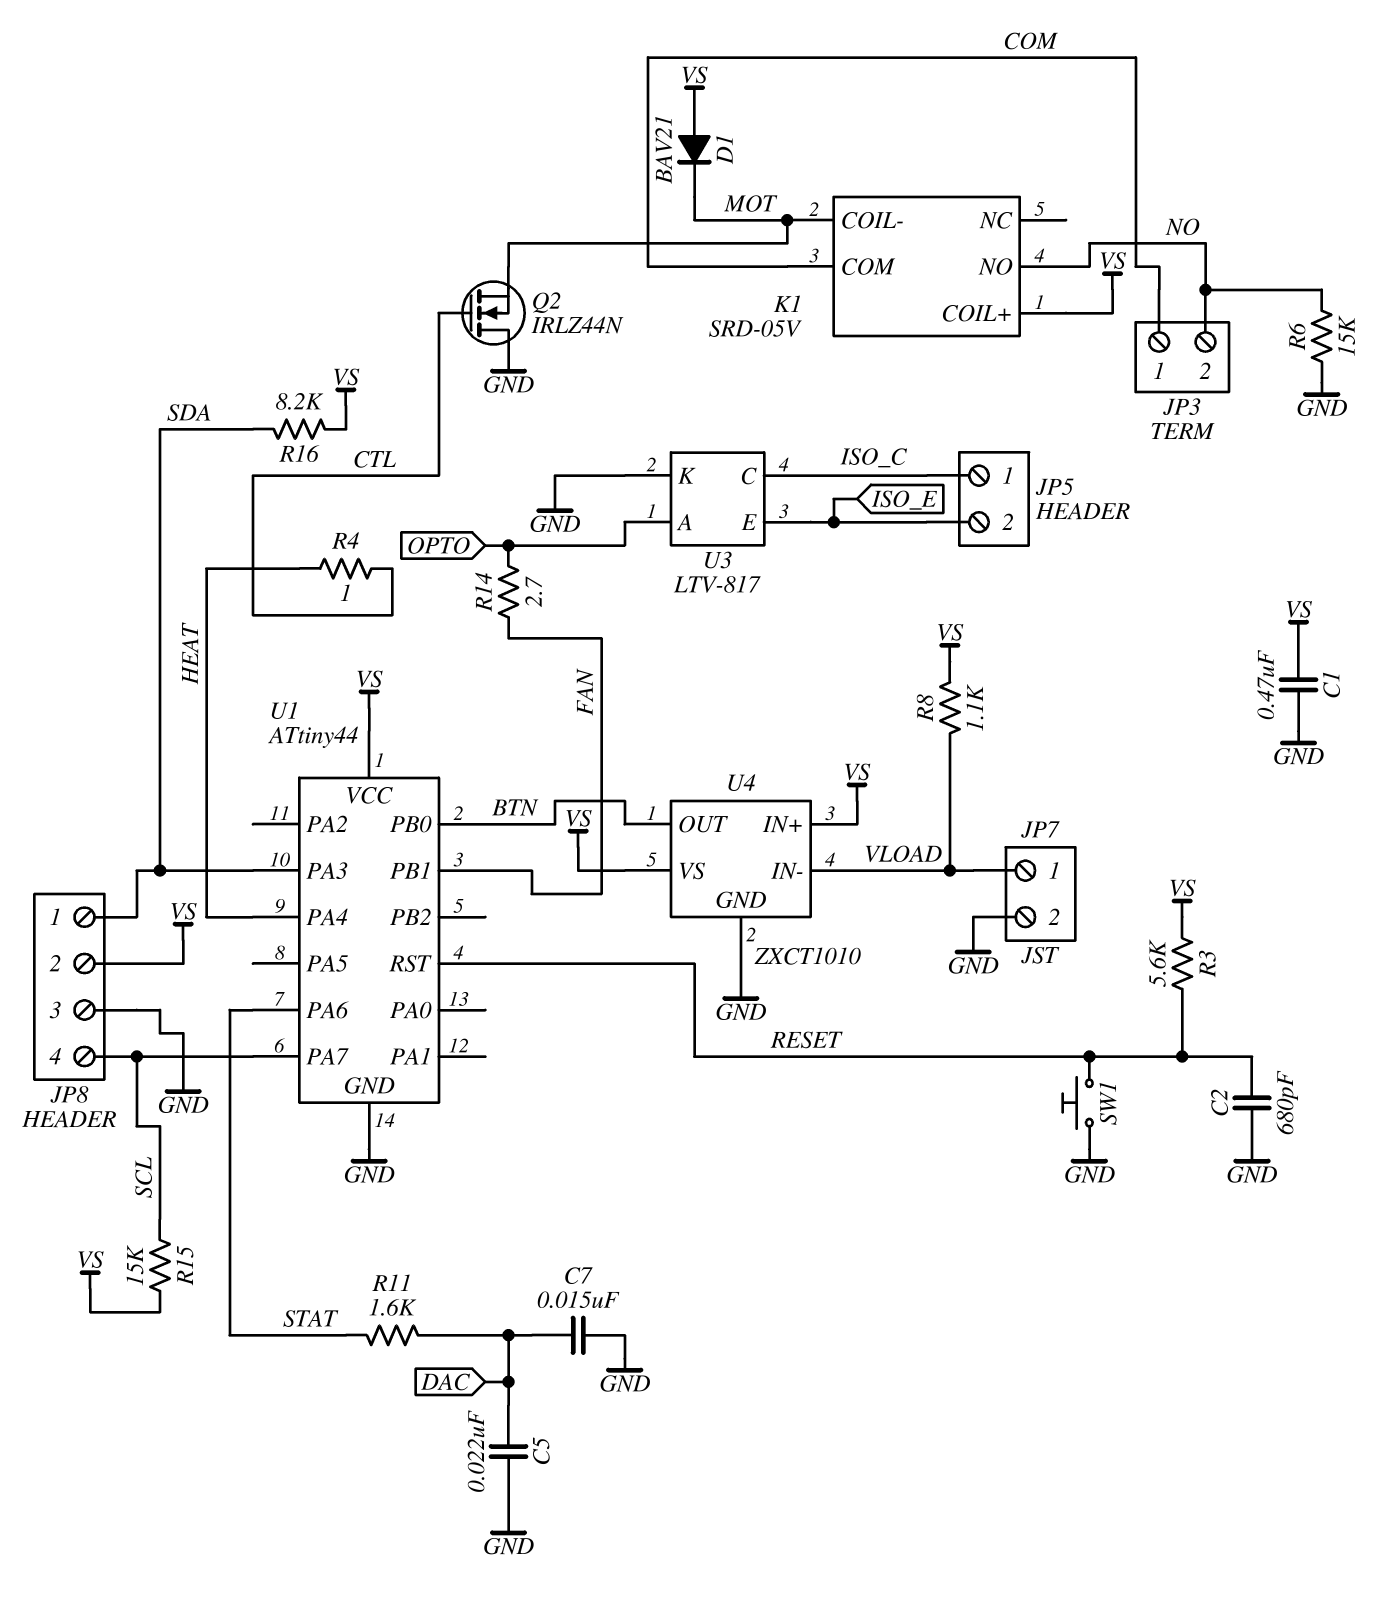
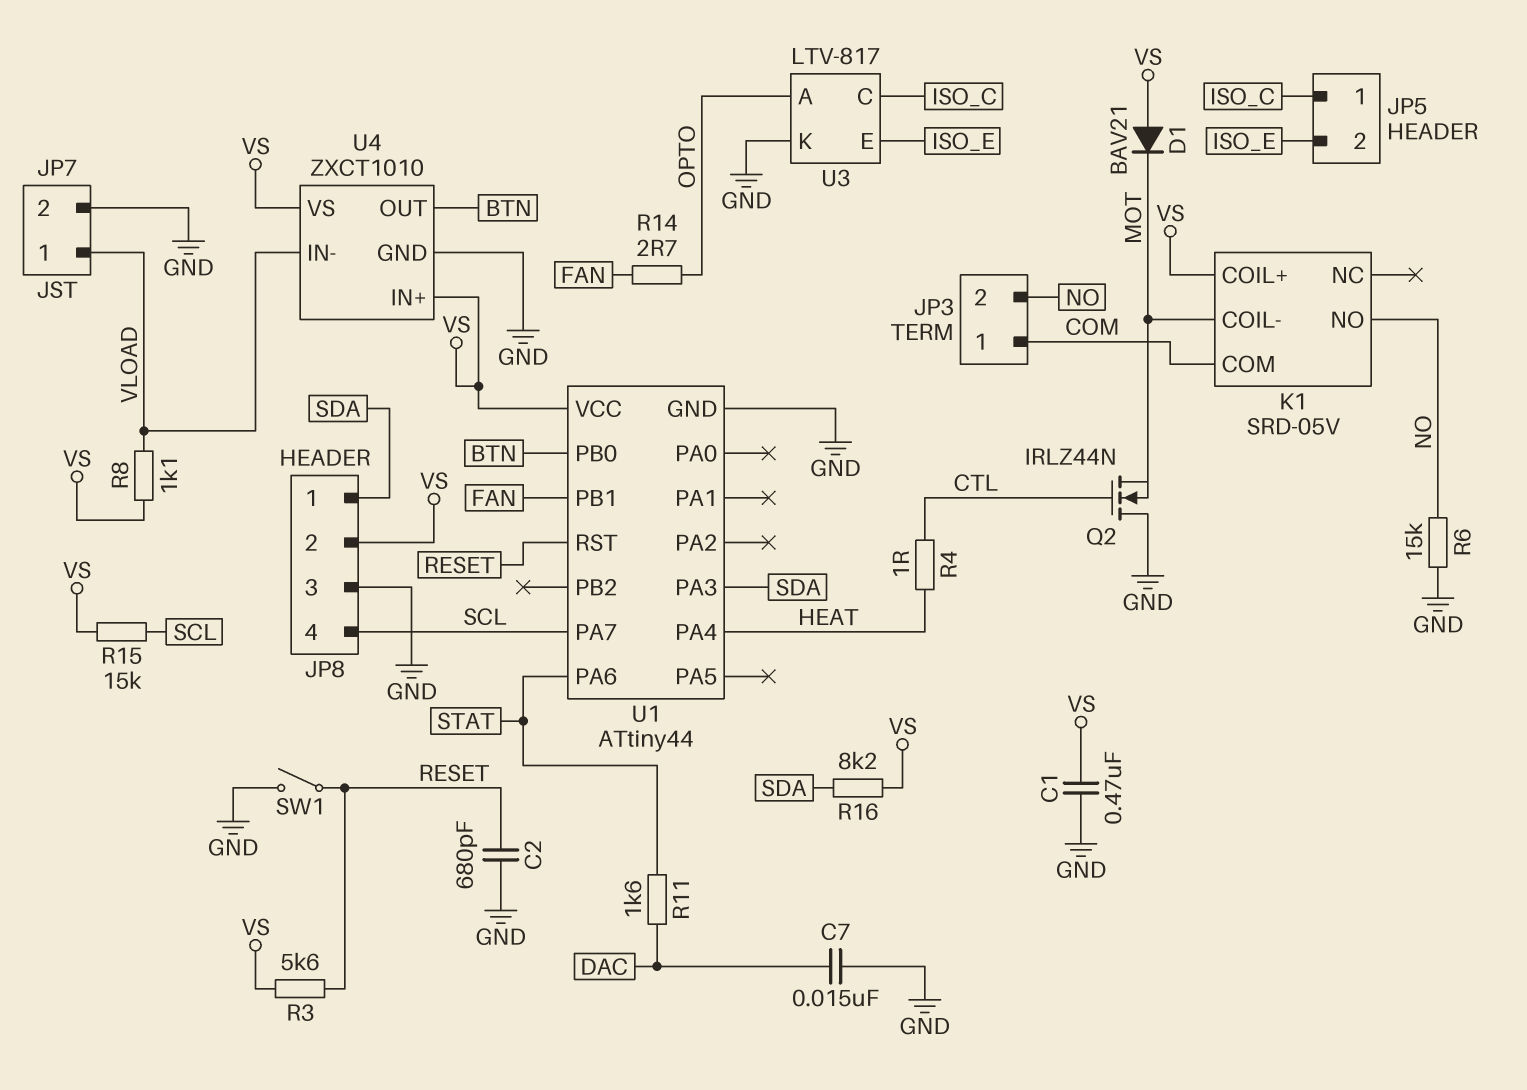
C5: 22nF (DAC, GND) -> none
SW1: button (GND, RESET) -> switch (GND, RESET)

